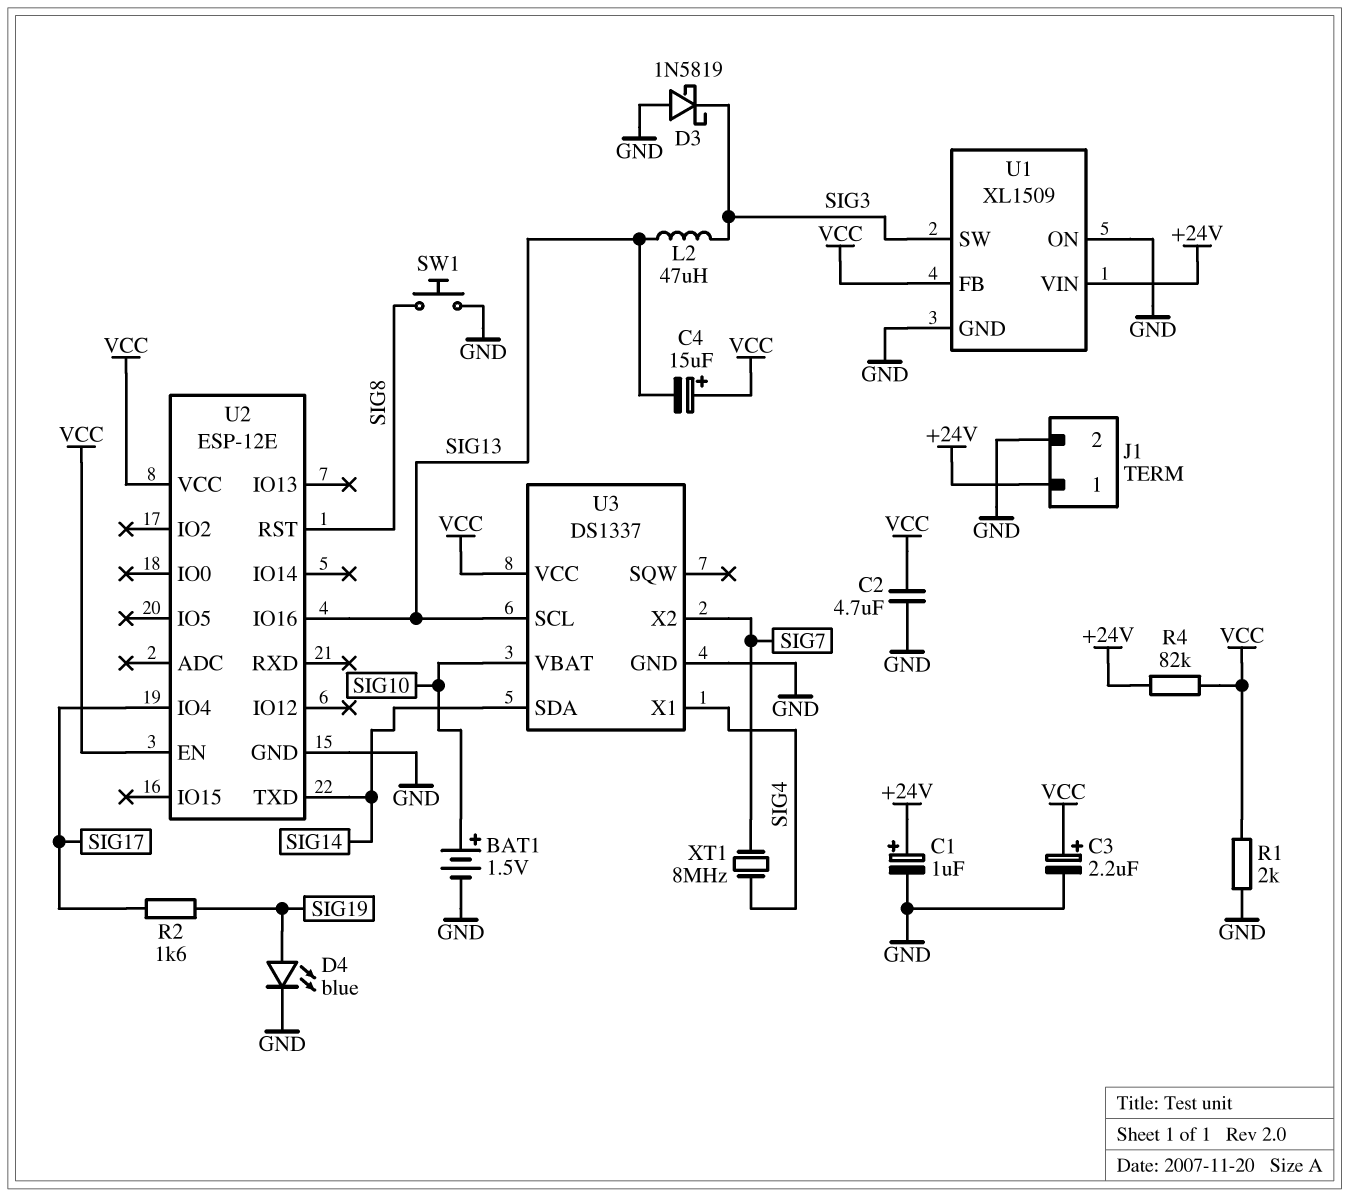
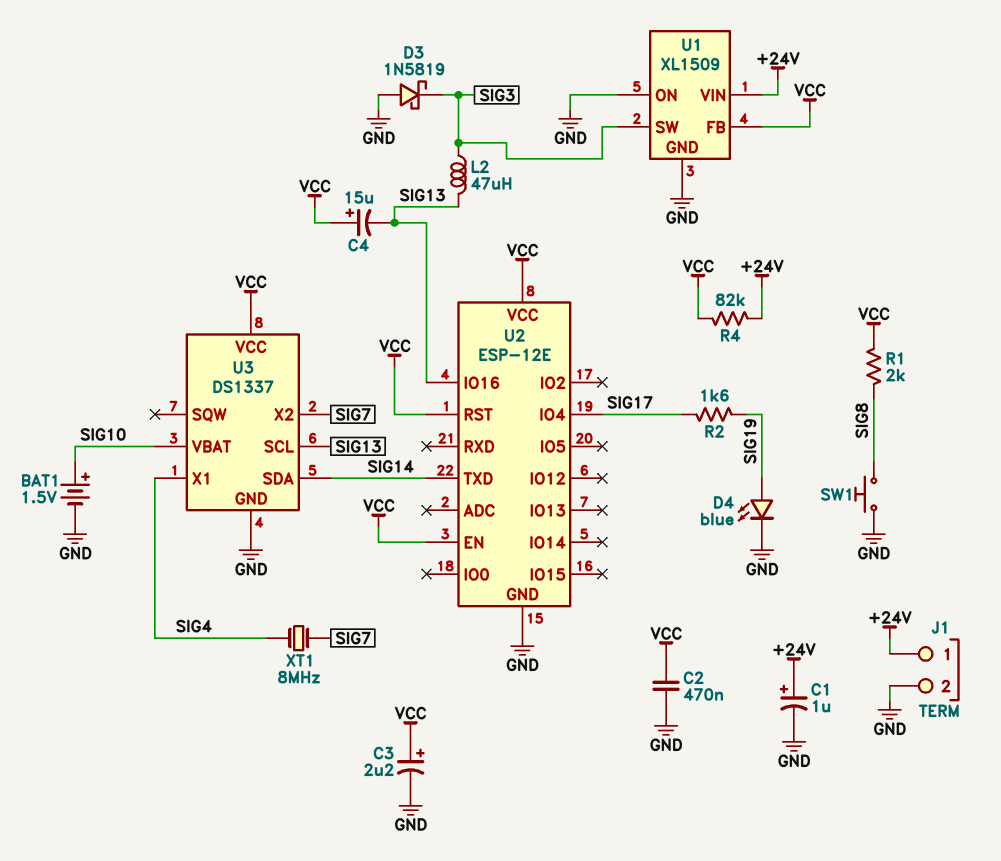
C2: 4.7uF (GND, VCC) -> 470nF (GND, VCC)
R1: 2k (GND, VCC) -> 2k (SIG8, VCC)
U2 pin RST: SIG8 -> VCC

